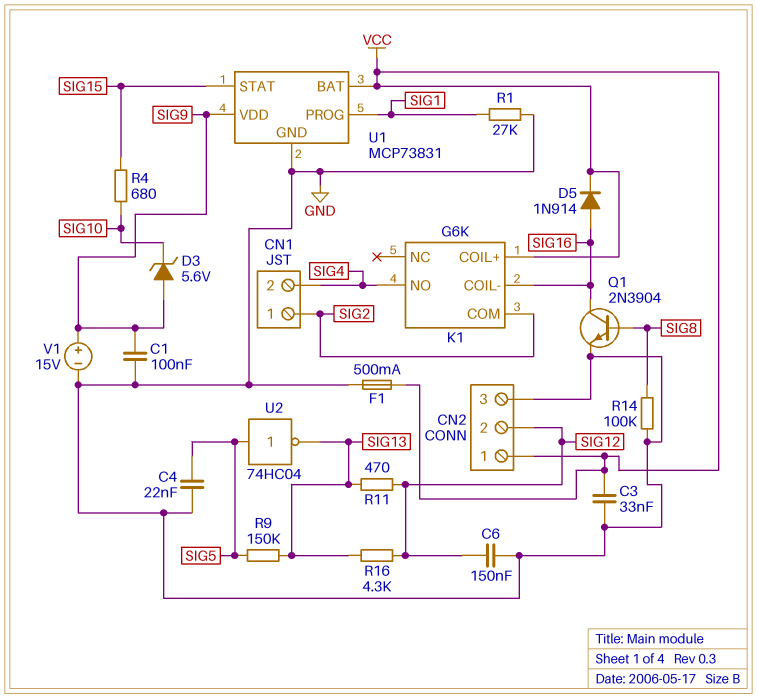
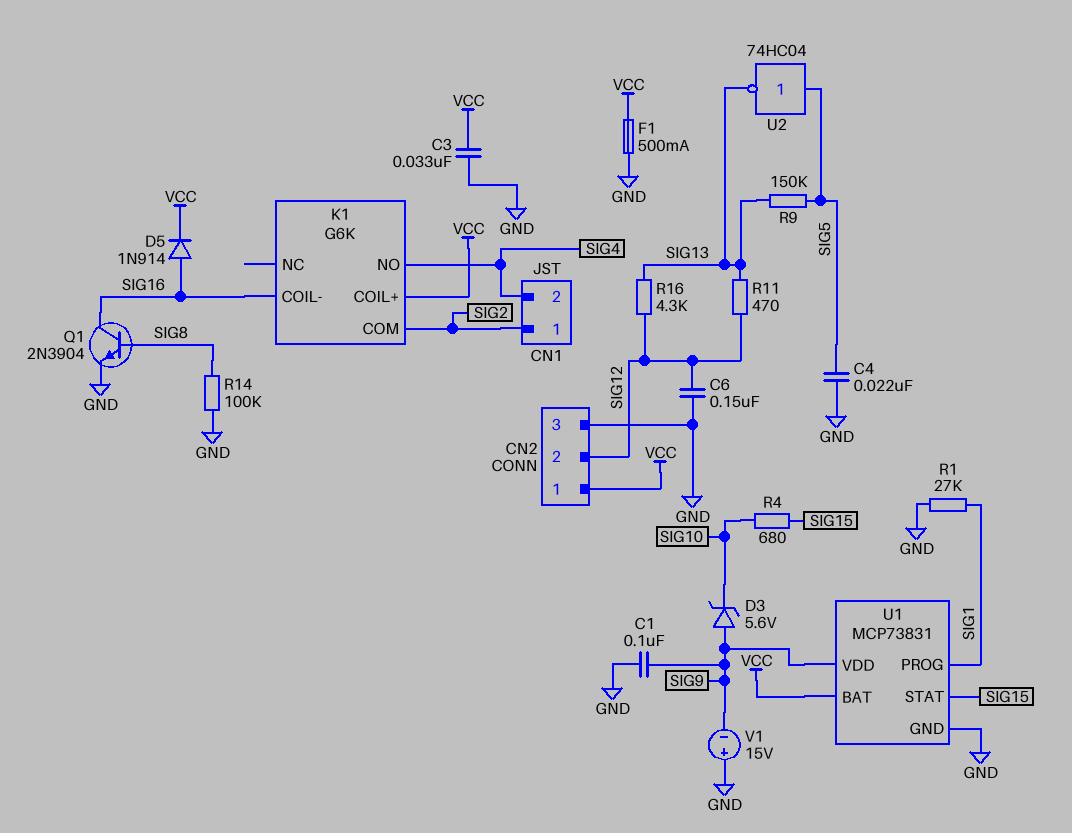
V1: 15V (plus SIG9, minus GND) -> 15V (plus GND, minus SIG9)

